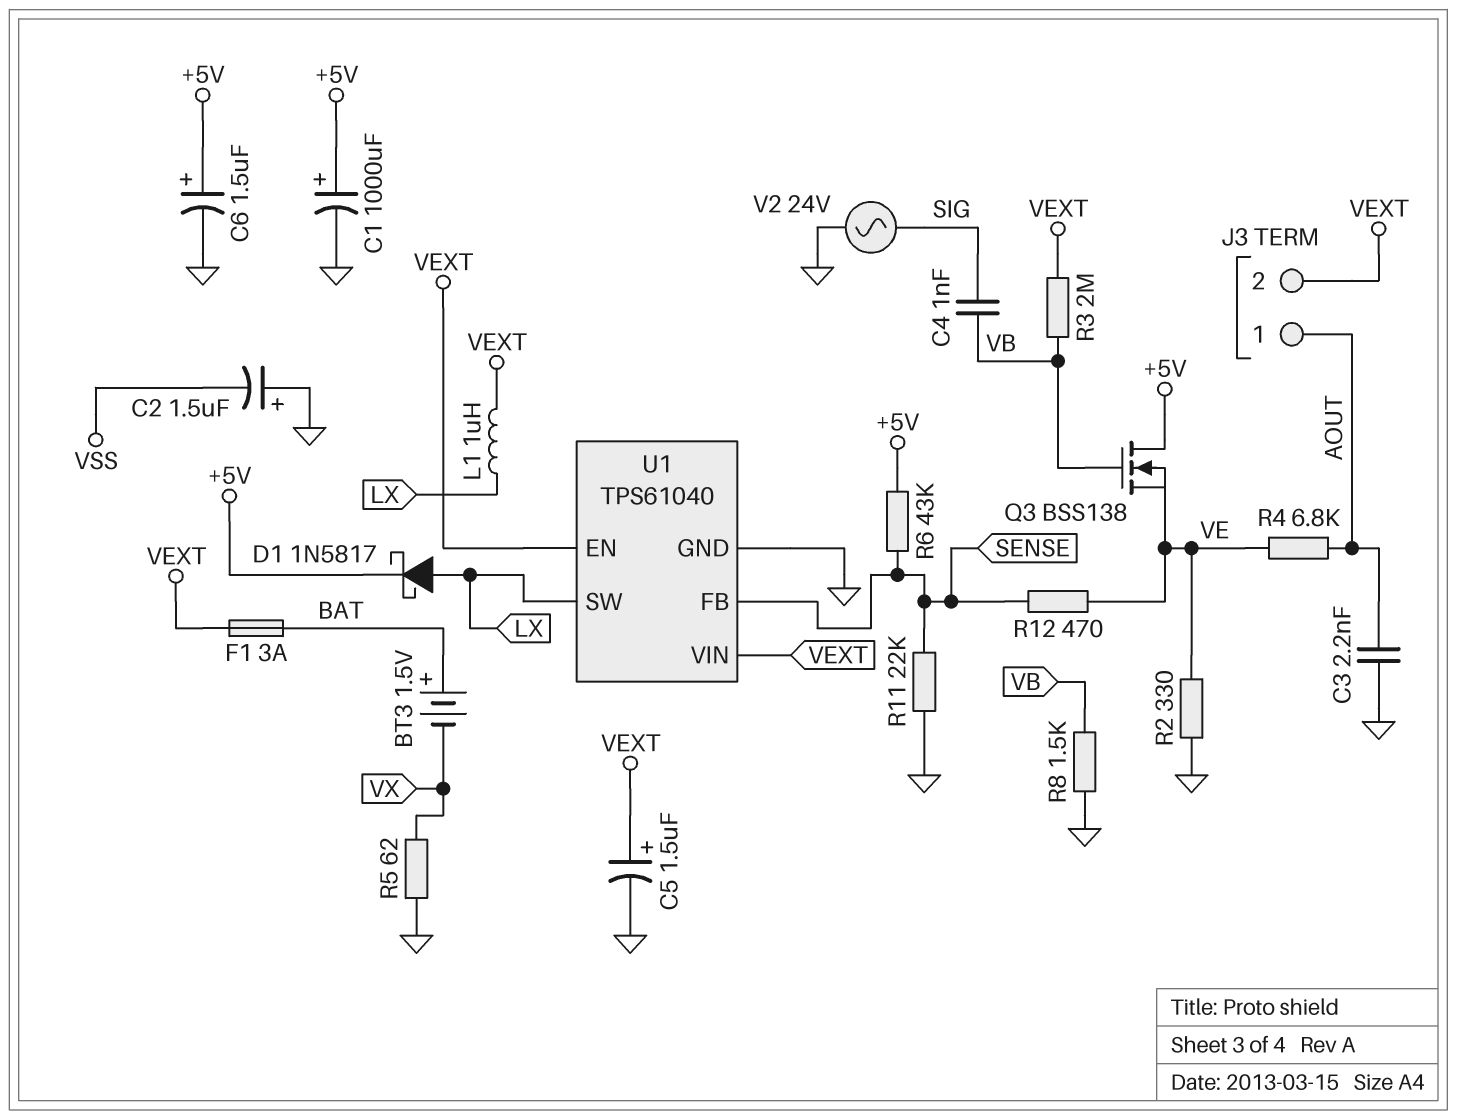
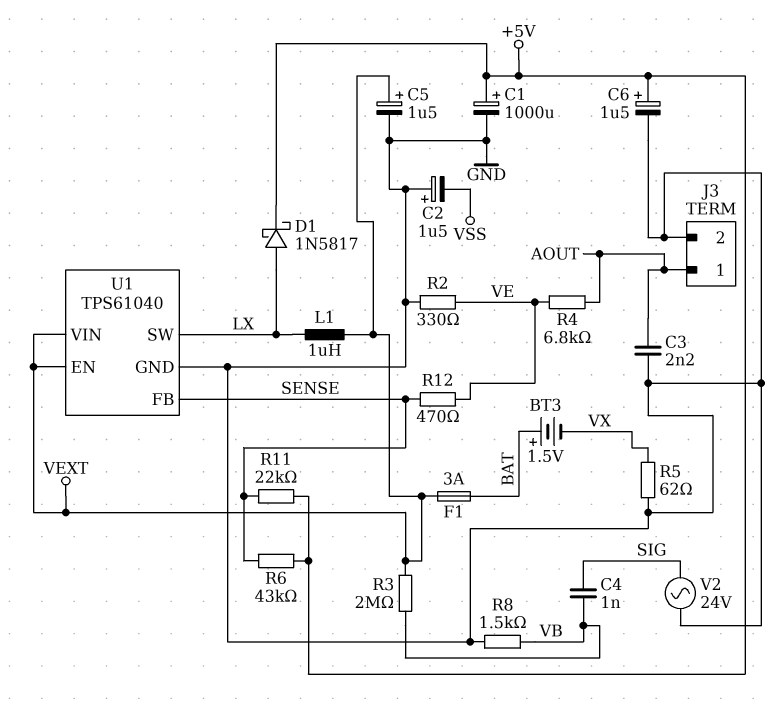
J3 pin 2: VEXT -> GND
Q3: NMOS BSS138 (G VB, D +5V, S VE) -> none
R11: 22k (GND, SENSE) -> 22k (+5V, SENSE)

